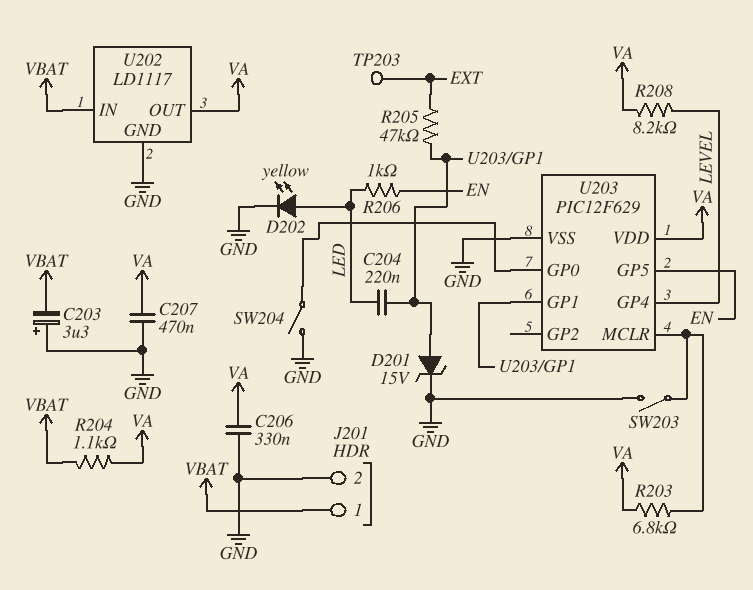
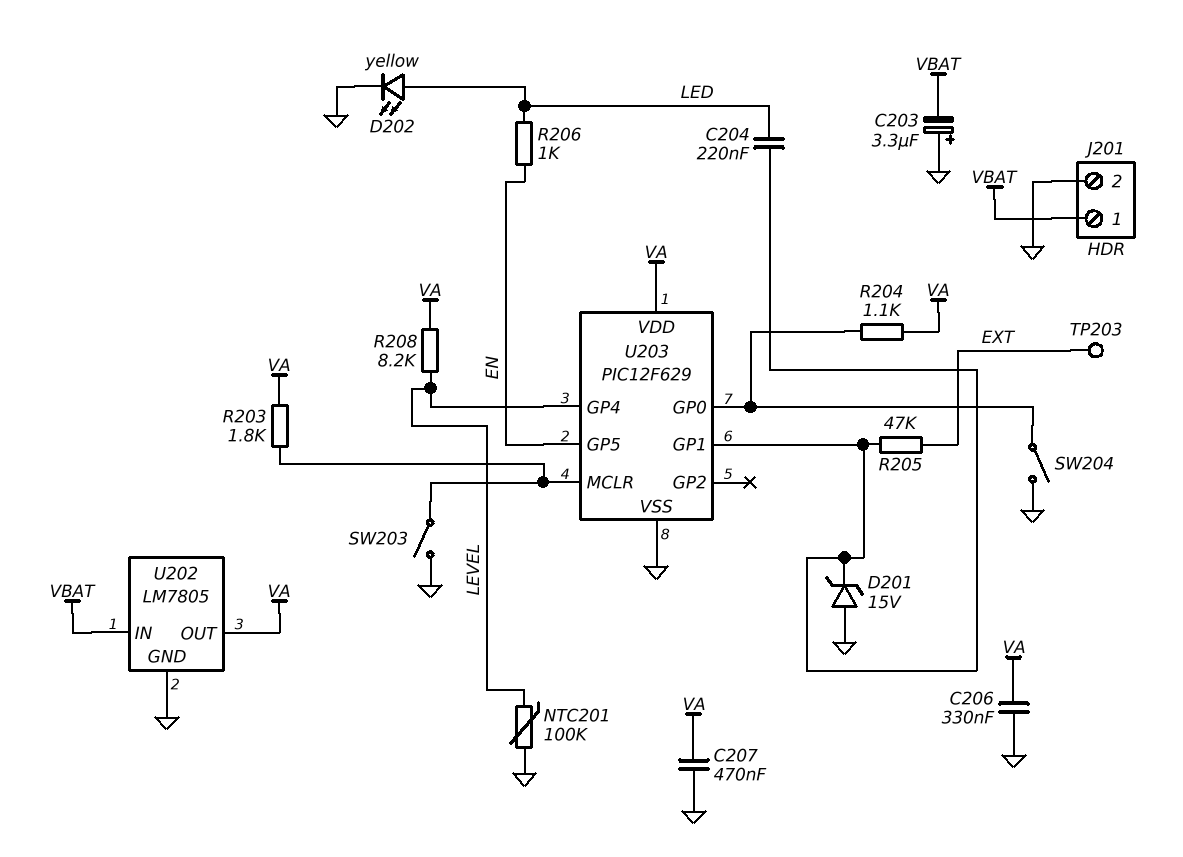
D201: zener 15V (A U203/GP1, K GND) -> zener 15V (A GND, K U203/GP1)
NTC201: none -> 100k (GND, LEVEL)
R203: 6.8k (U203/MCLR, VA) -> 1.8k (U203/MCLR, VA)
R204: 1.1k (VA, VBAT) -> 1.1k (U203/GP0, VA)
U202: LD1117 -> LM7805

